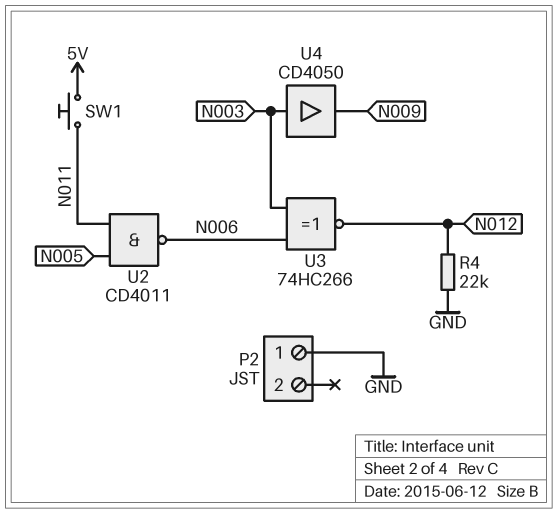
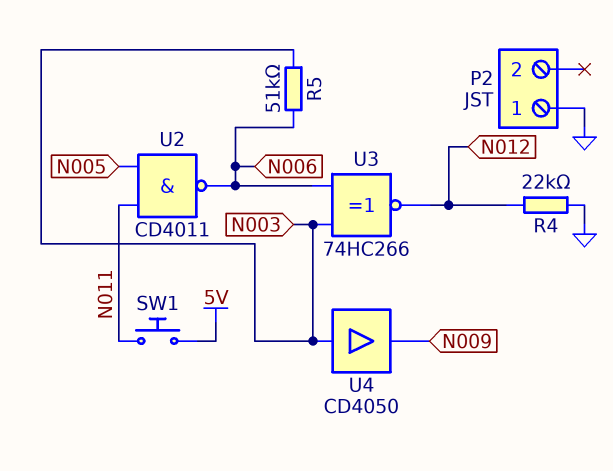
R5: none -> 51k (N003, N006)

